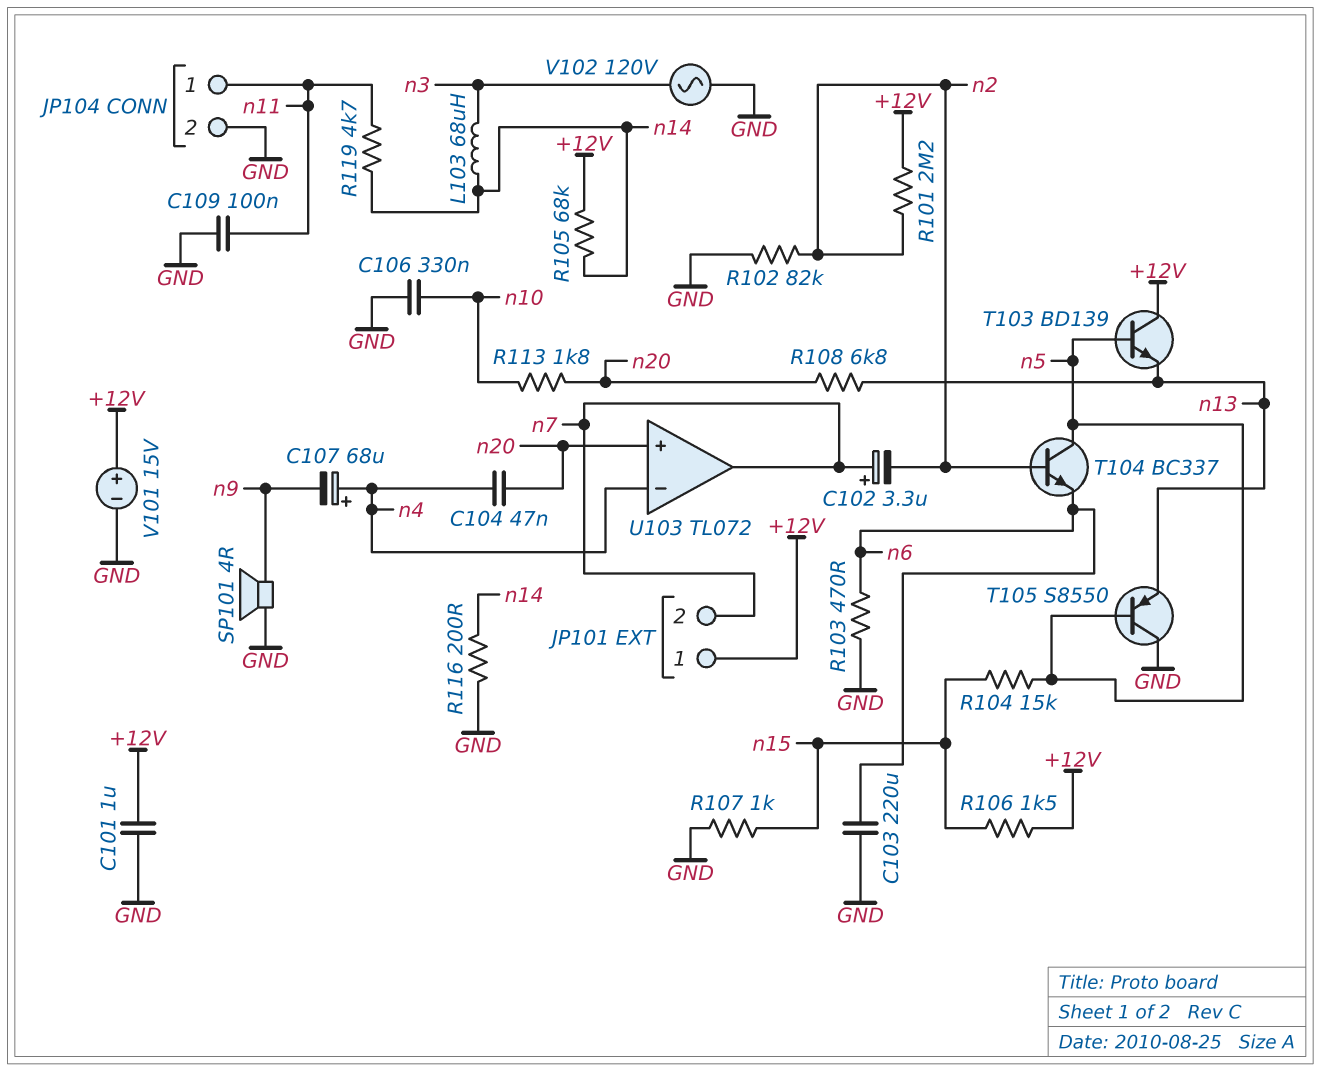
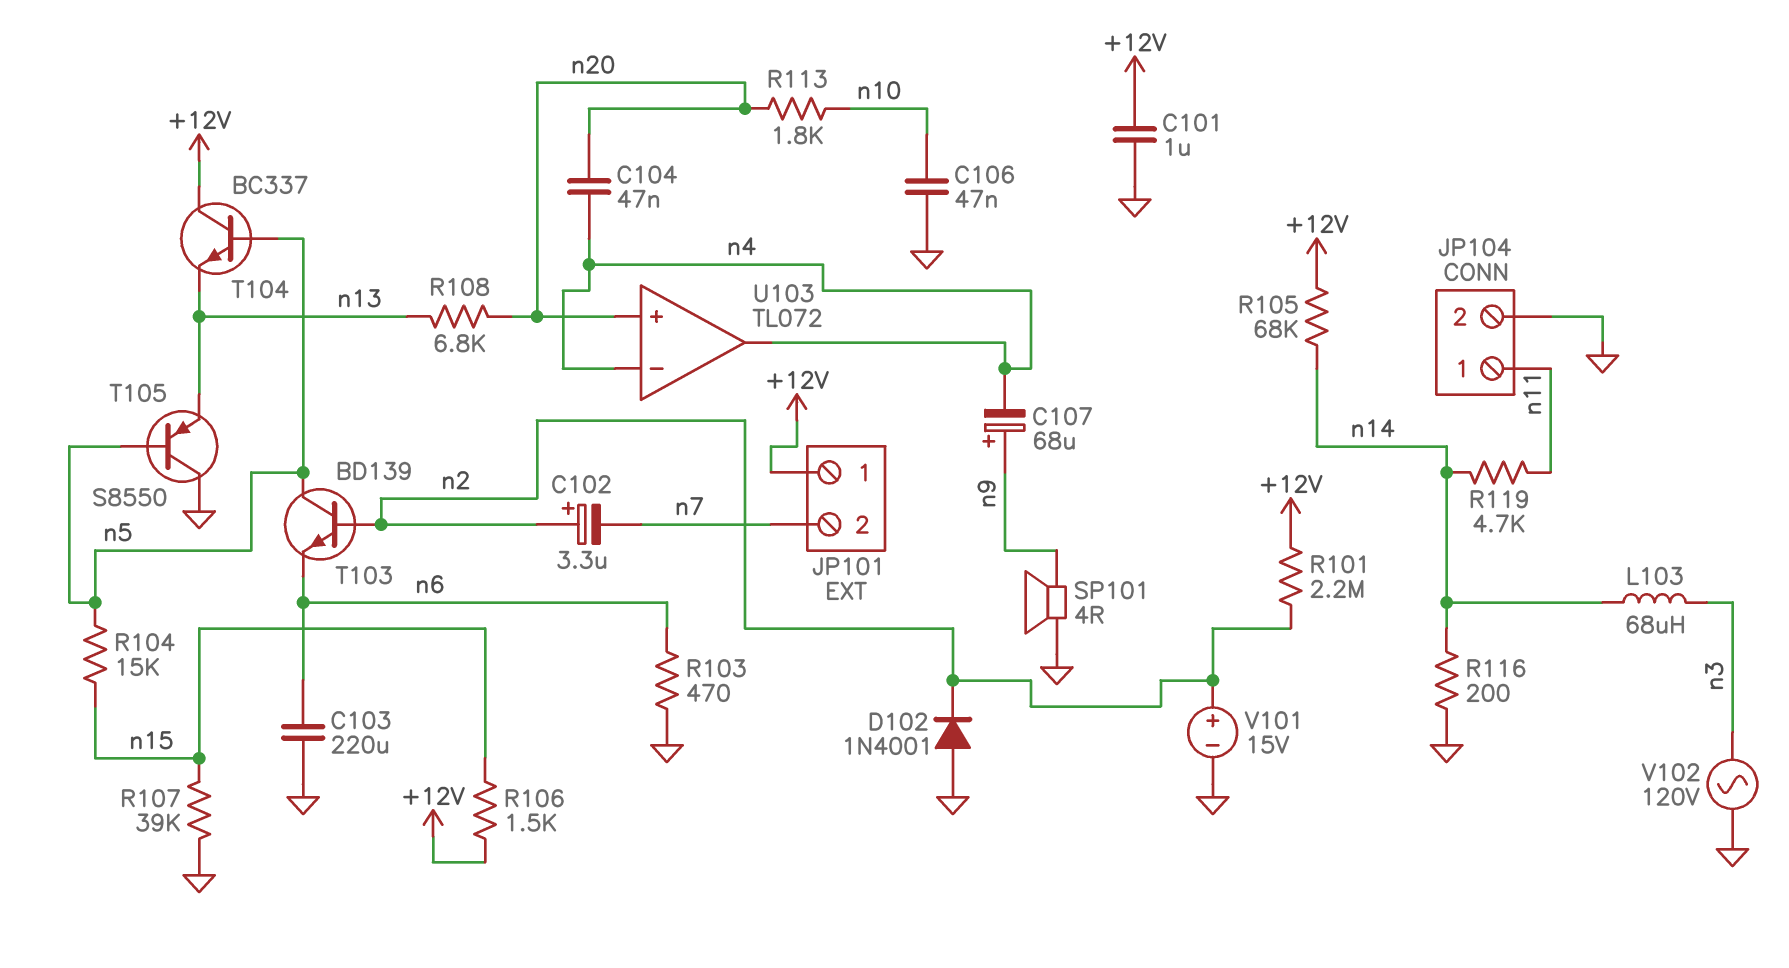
C102: 3.3uF (plus n7, minus n2) -> 3.3uF (plus n2, minus n7)
C106: 330nF (GND, n10) -> 47nF (GND, n10)
C107: 68uF (plus n4, minus n9) -> 68uF (plus n9, minus n4)
C109: 100nF (GND, n11) -> none
D102: none -> diode 1N4001 (A GND, K n2)
R102: 82k (GND, n2) -> none
R107: 1k (GND, n15) -> 39k (GND, n15)
T103: NPN BD139 (B n5, C +12V, E n13) -> NPN BD139 (B n2, C n5, E n6)
T104: NPN BC337 (B n2, C n5, E n6) -> NPN BC337 (B n5, C +12V, E n13)
U103 pin out: n7 -> n4
V101: 15V (plus +12V, minus GND) -> 15V (plus n2, minus GND)

